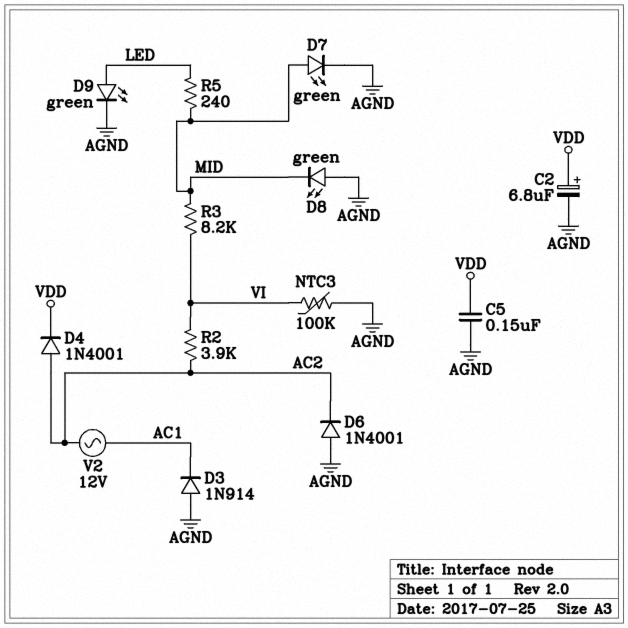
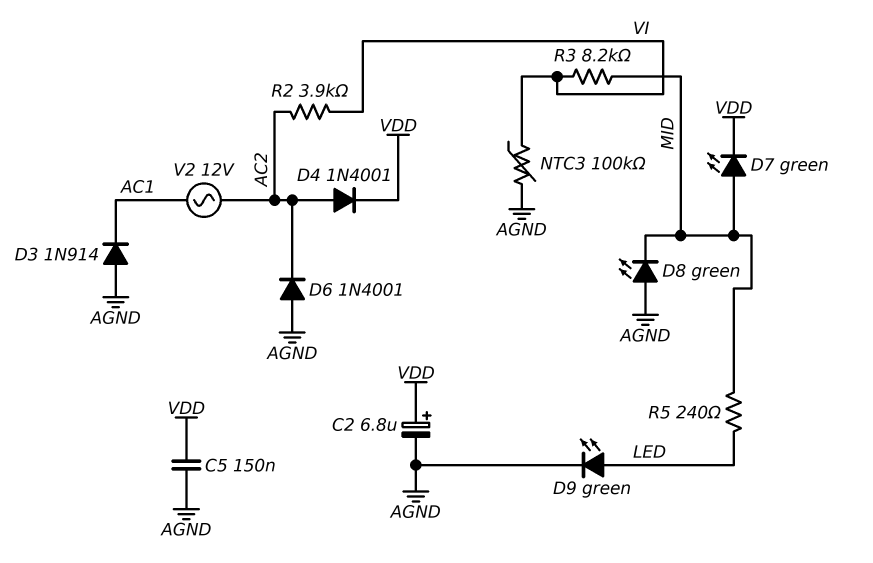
D7: LED green (A MID, K AGND) -> LED green (A MID, K VDD)

